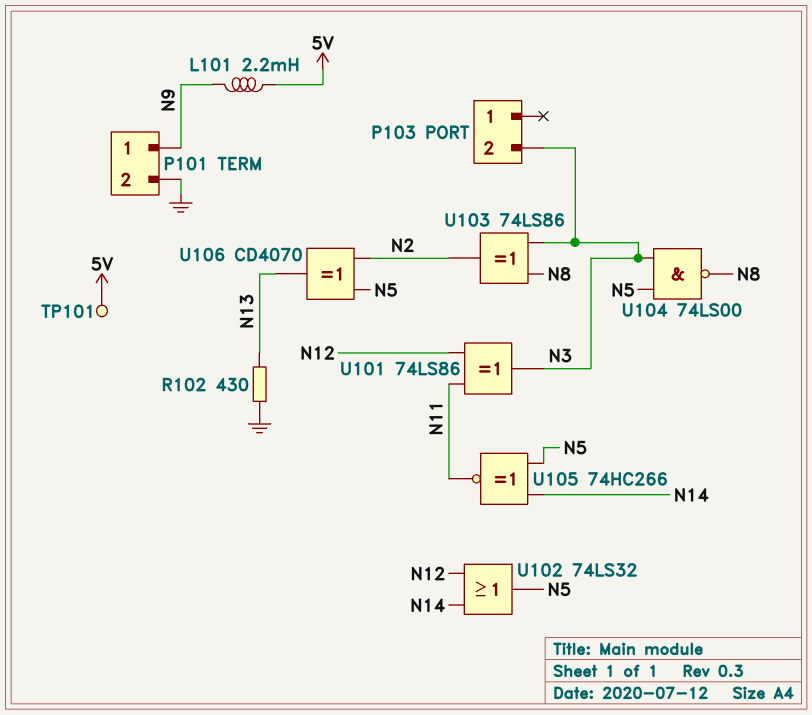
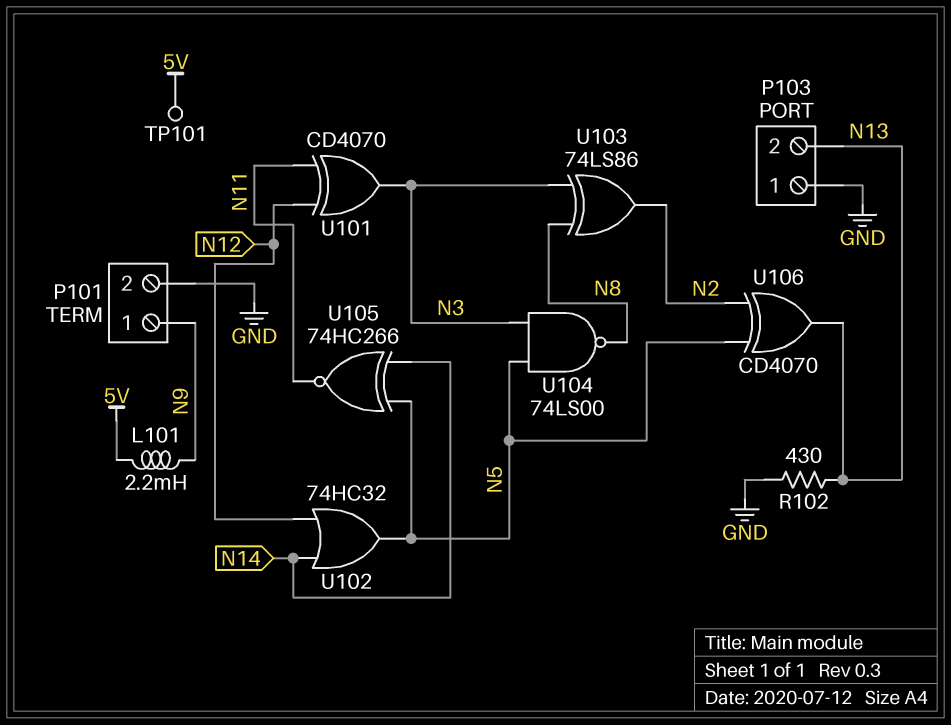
P103 pin 1: none -> GND
P103 pin 2: N3 -> N13
U101: XOR 74LS86 (in N11, in N12, out N3) -> XOR CD4070 (in N11, in N12, out N3)
U102: OR 74LS32 (in N12, in N14, out N5) -> OR 74HC32 (in N12, in N14, out N5)

